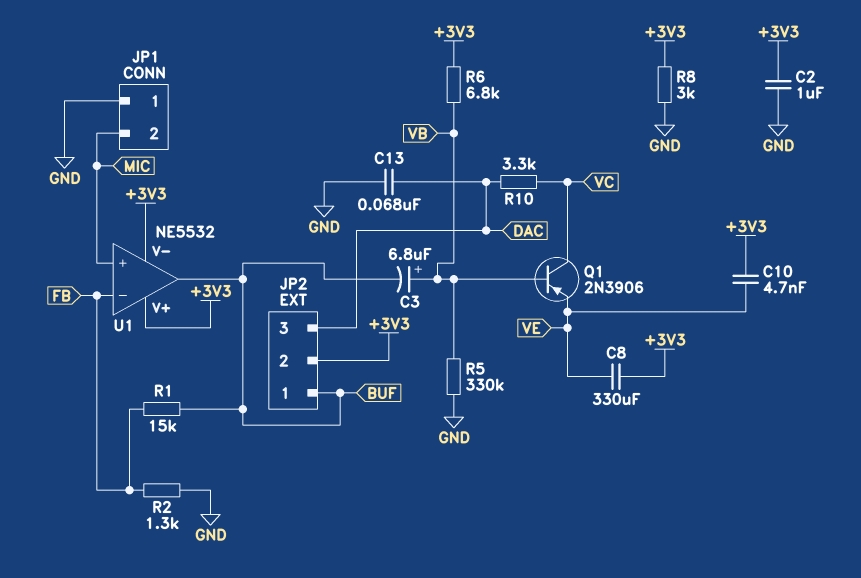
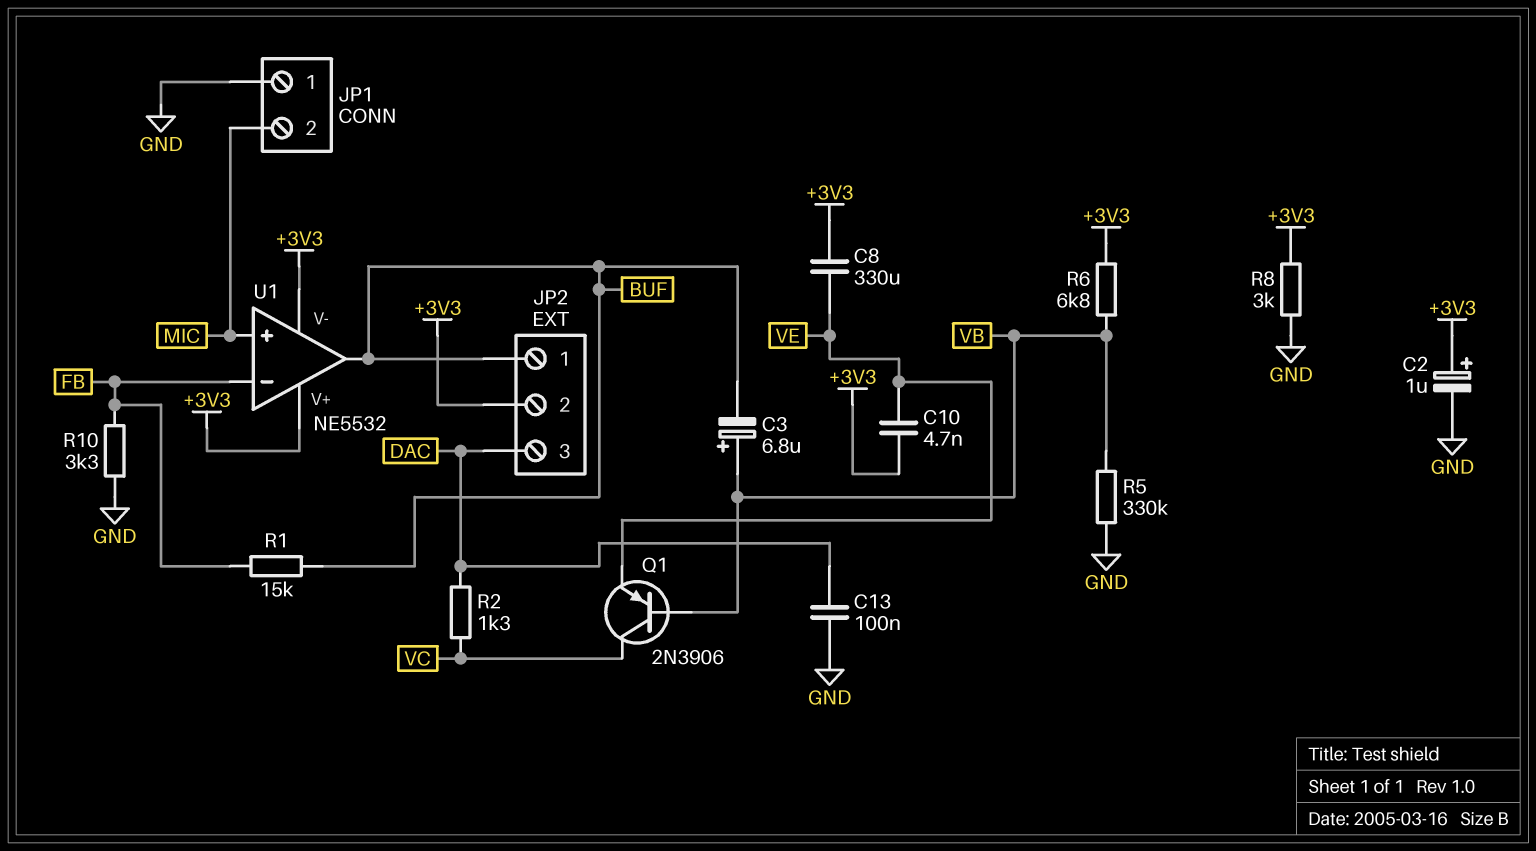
C2: 1uF (+3V3, GND) -> 1uF (plus +3V3, minus GND)
C13: 68nF (DAC, GND) -> 100nF (DAC, GND)
R2: 1.3k (FB, GND) -> 1.3k (DAC, VC)
R10: 3.3k (DAC, VC) -> 3.3k (FB, GND)

